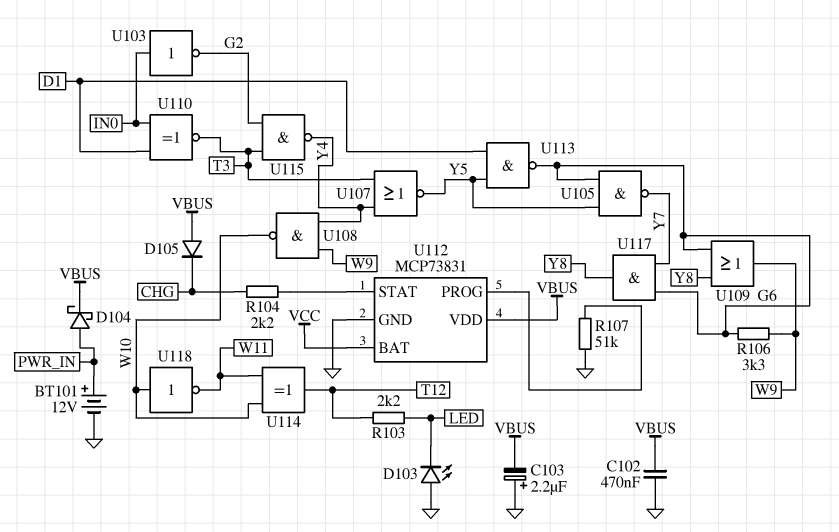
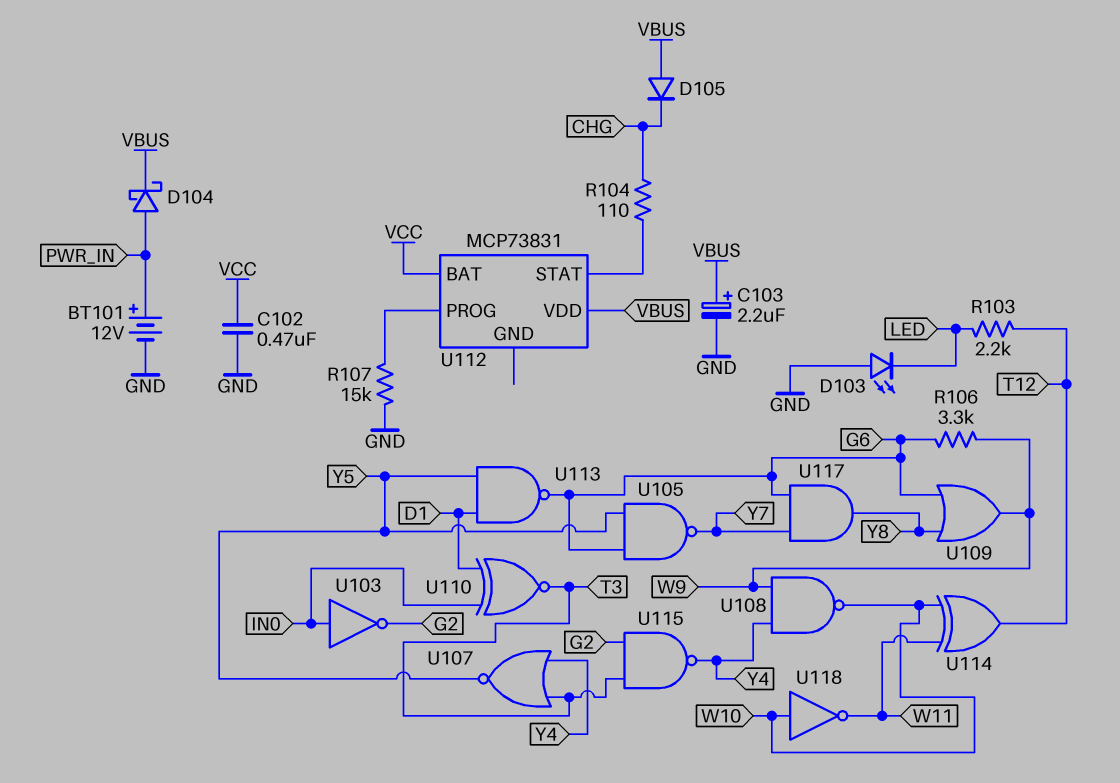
C102: 470nF (GND, VBUS) -> 470nF (GND, VCC)
C103: 2.2uF (plus GND, minus VBUS) -> 2.2uF (plus VBUS, minus GND)
R104: 2.2k (CHG, U112/STAT) -> 110 (CHG, U112/STAT)
R107: 51k (GND, U112/PROG) -> 15k (GND, U112/PROG)
U112 pin GND: GND -> none

